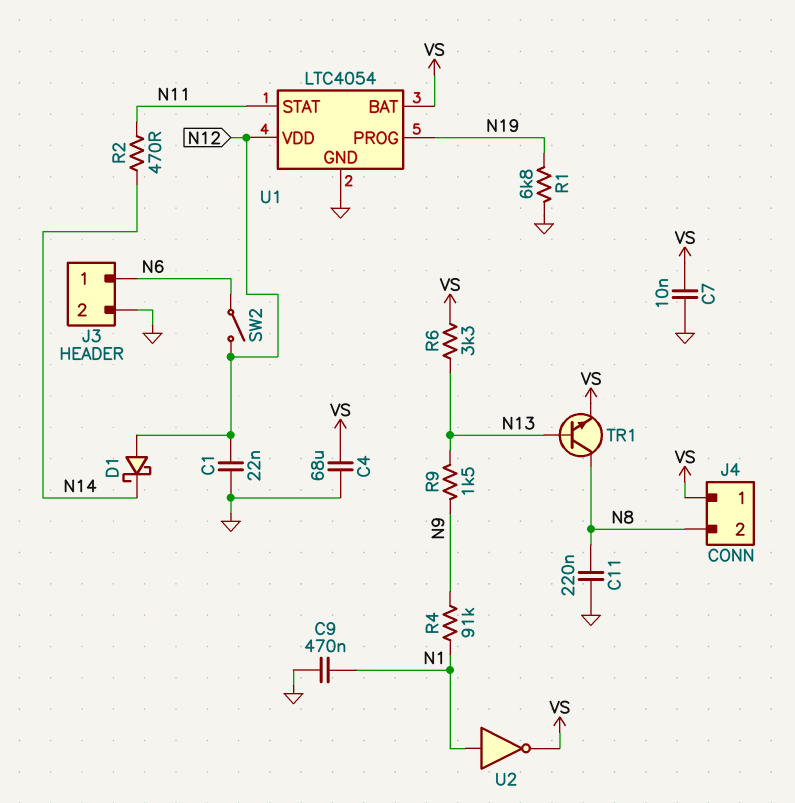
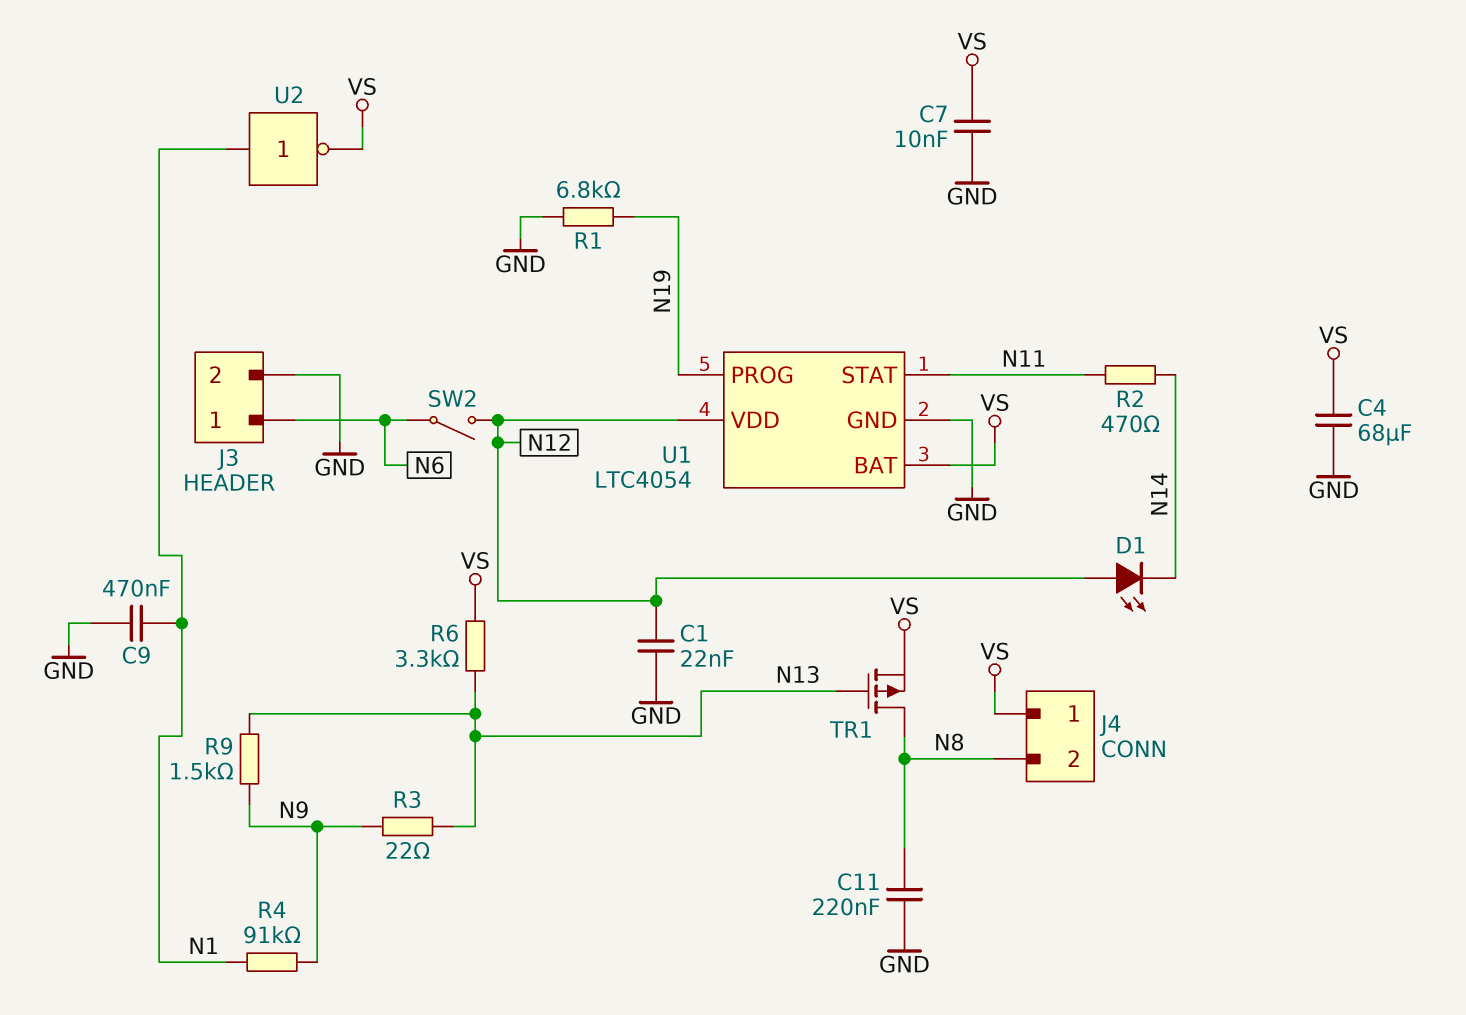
D1: schottky (A N12, K N14) -> LED (A N12, K N14)
R3: none -> 22 (N9, N13)
TR1: NPN (B N13, C N8, E VS) -> PMOS (G N13, D N8, S VS)

